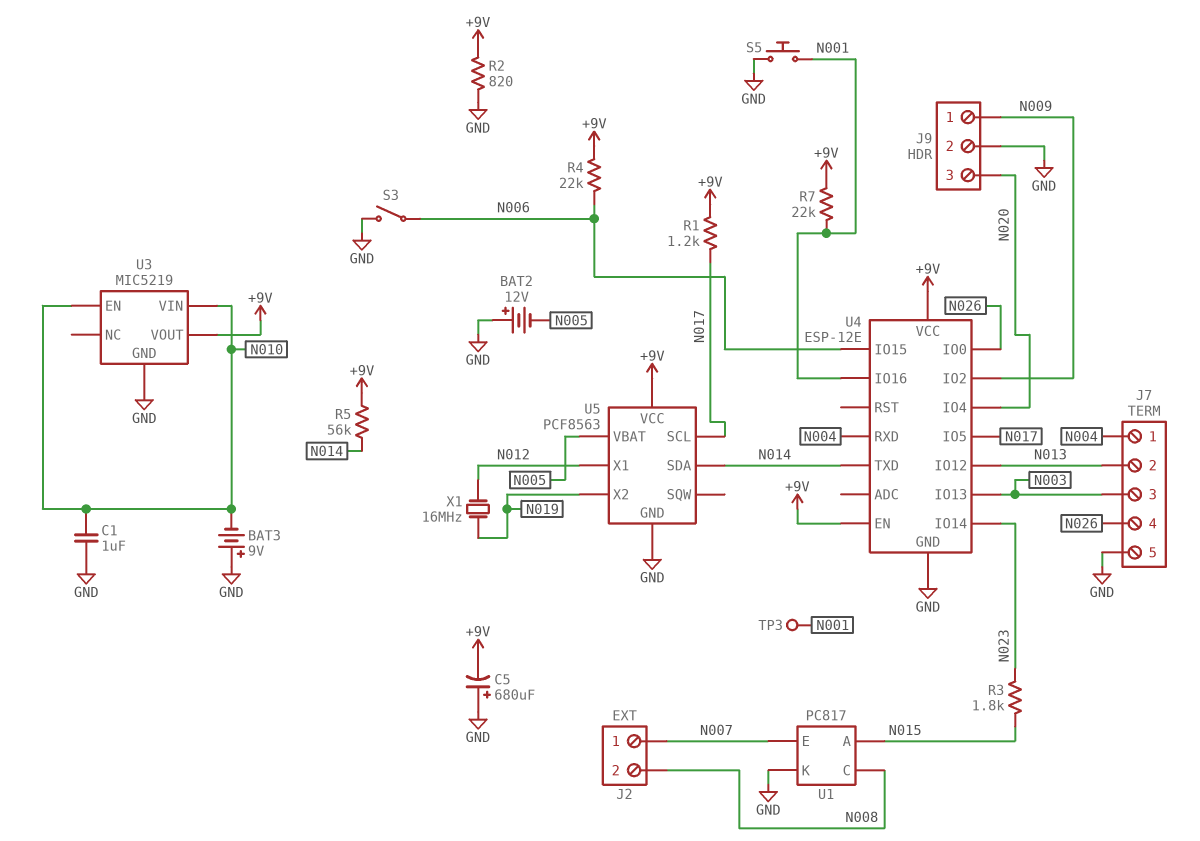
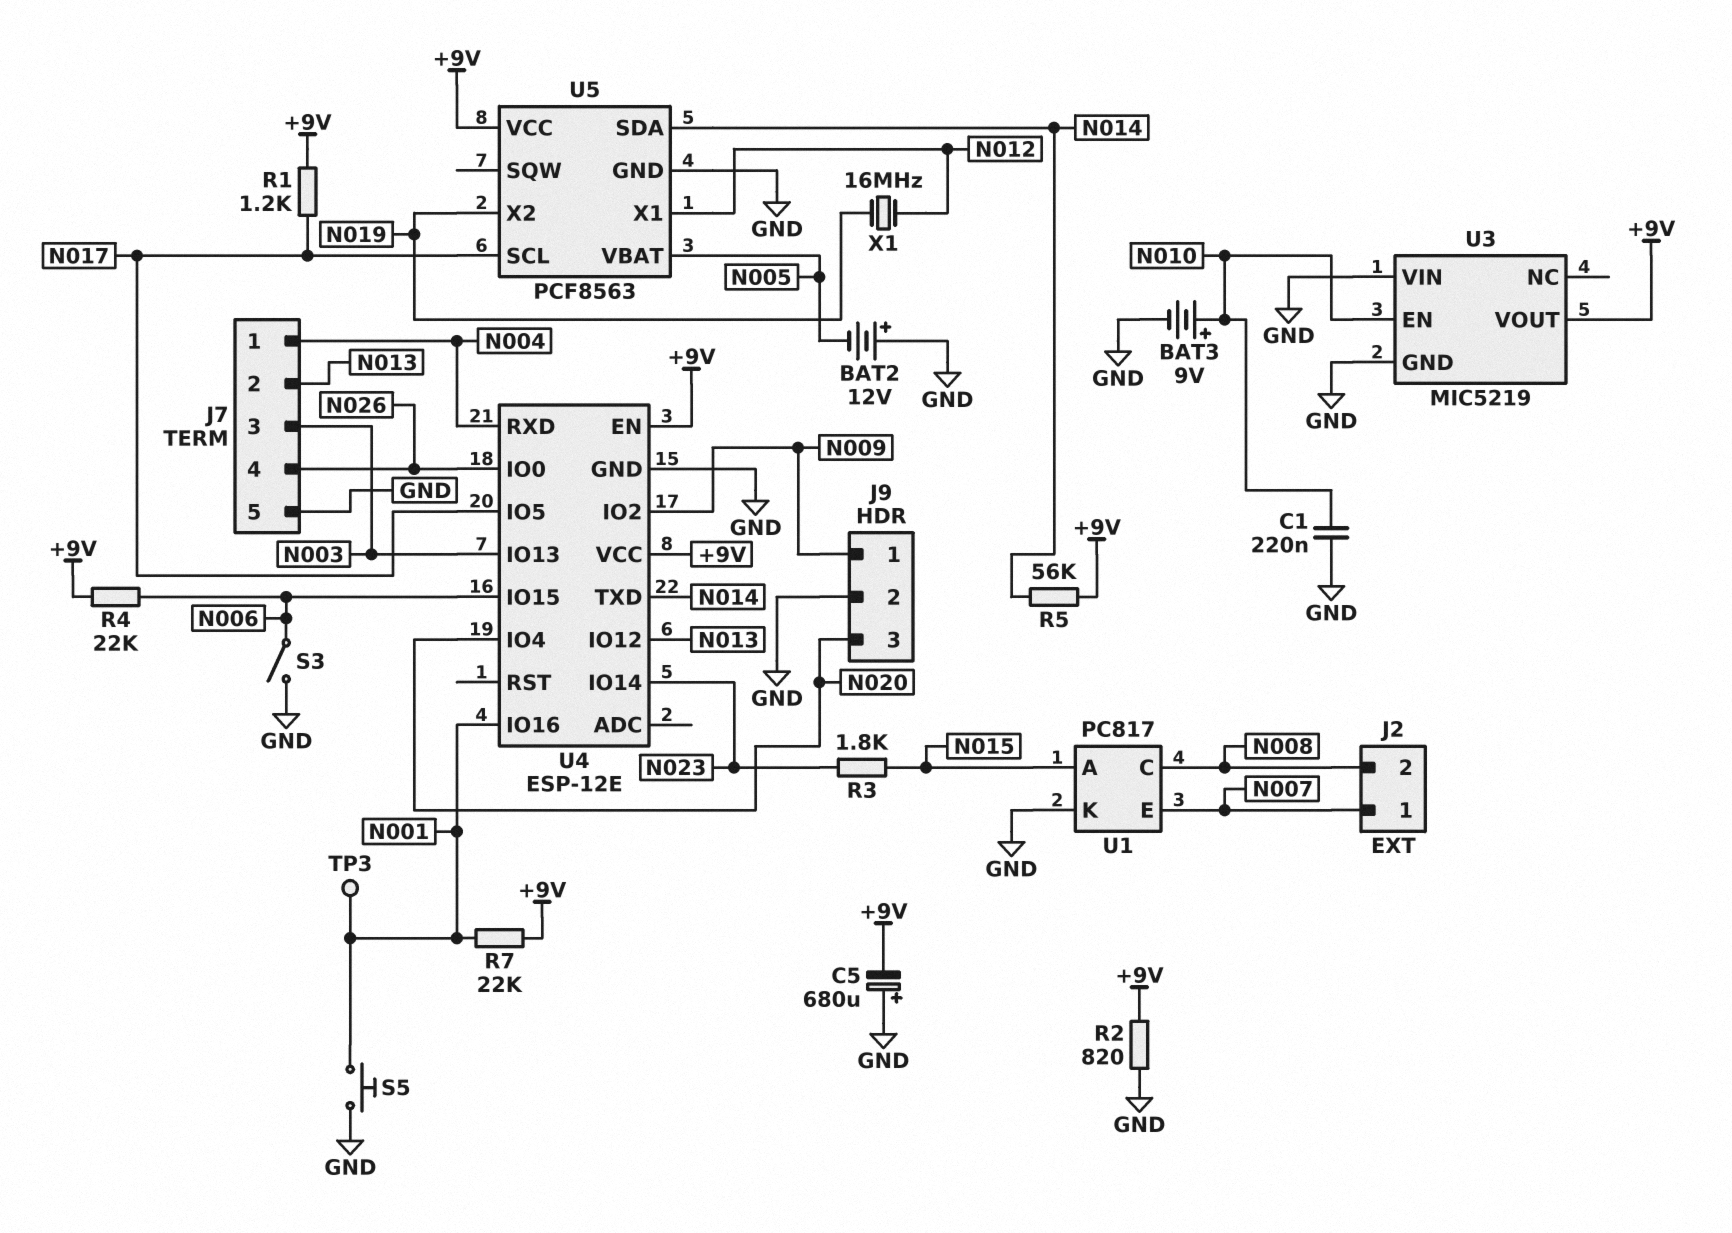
BAT3: 9V (plus GND, minus N010) -> 9V (plus N010, minus GND)
C1: 1uF (GND, N010) -> 220nF (GND, N010)
U3 pin VIN: N010 -> GND

